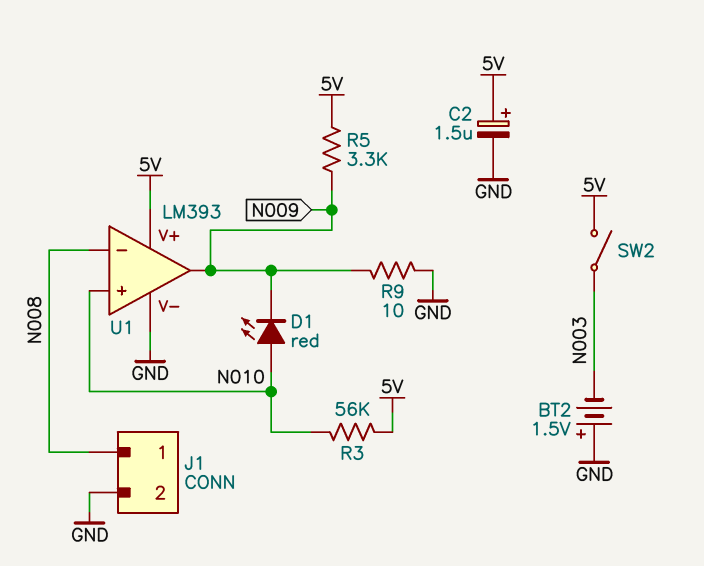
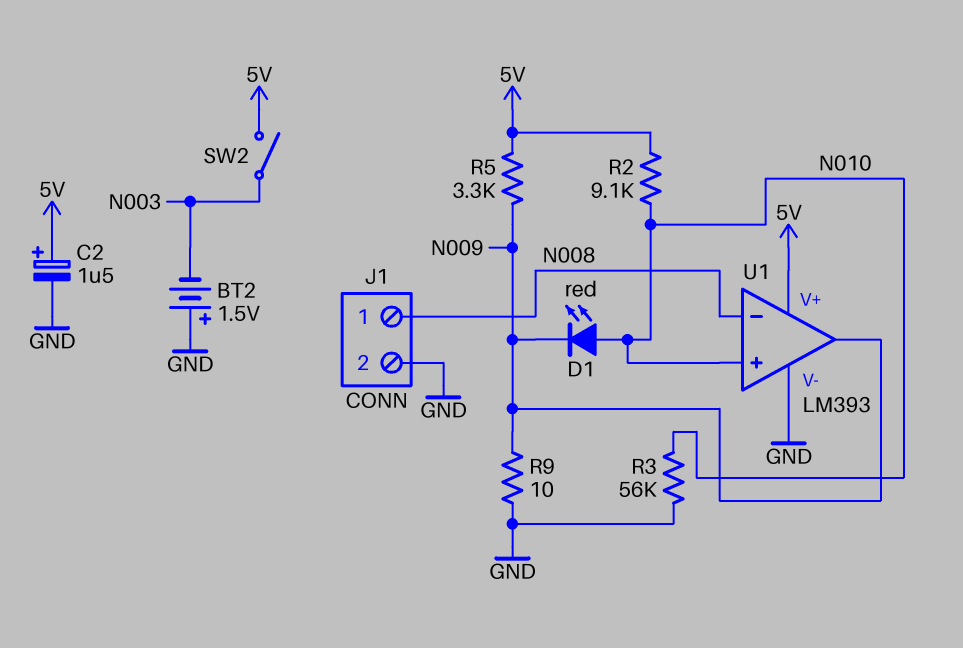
R2: none -> 9.1k (5V, N010)
R3: 56k (5V, N010) -> 56k (GND, N010)

